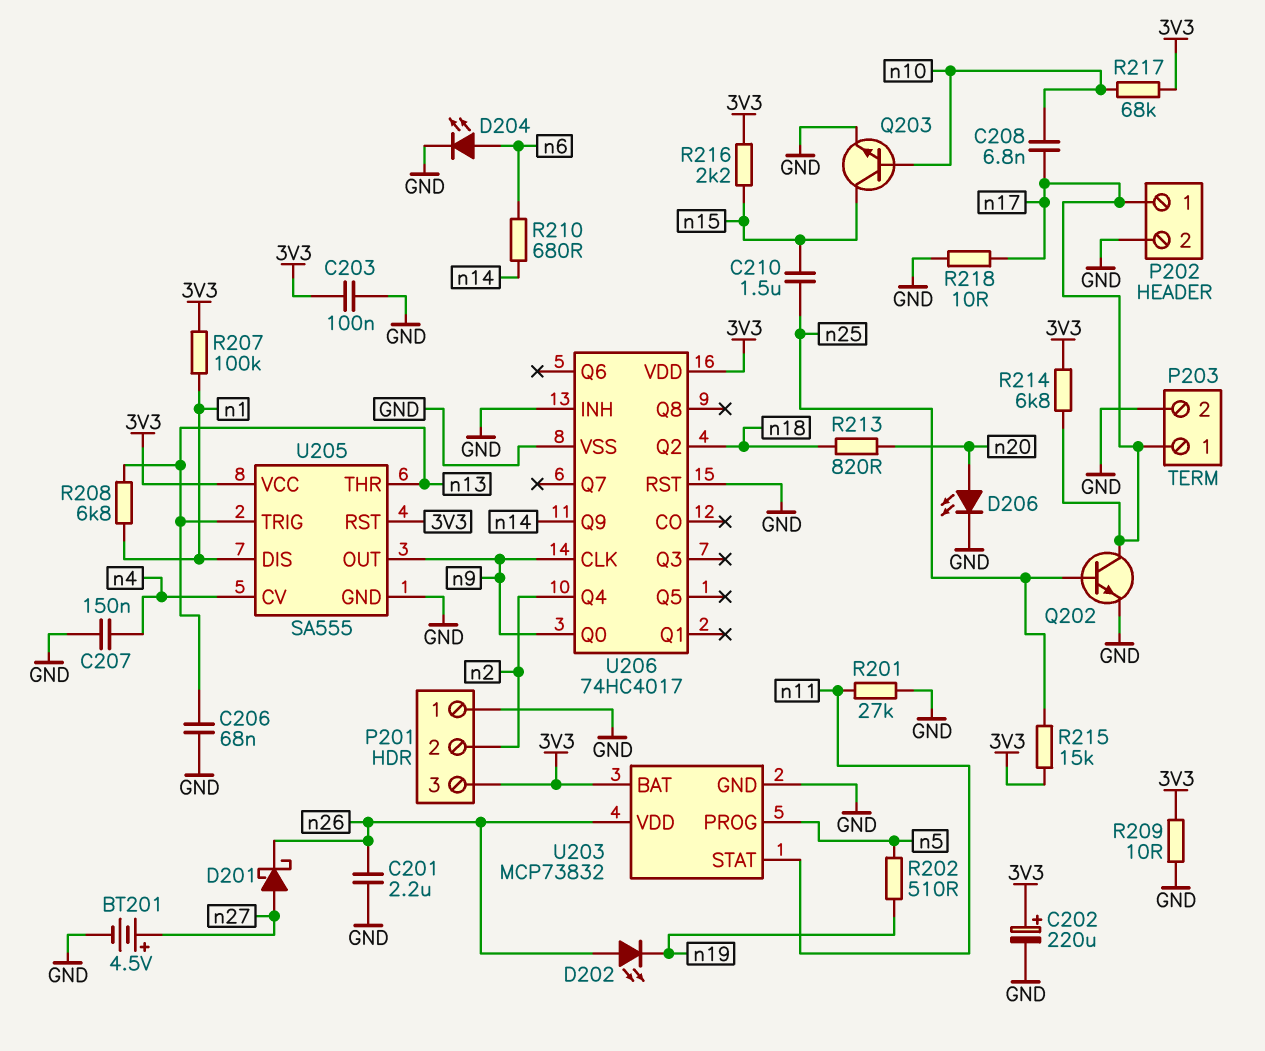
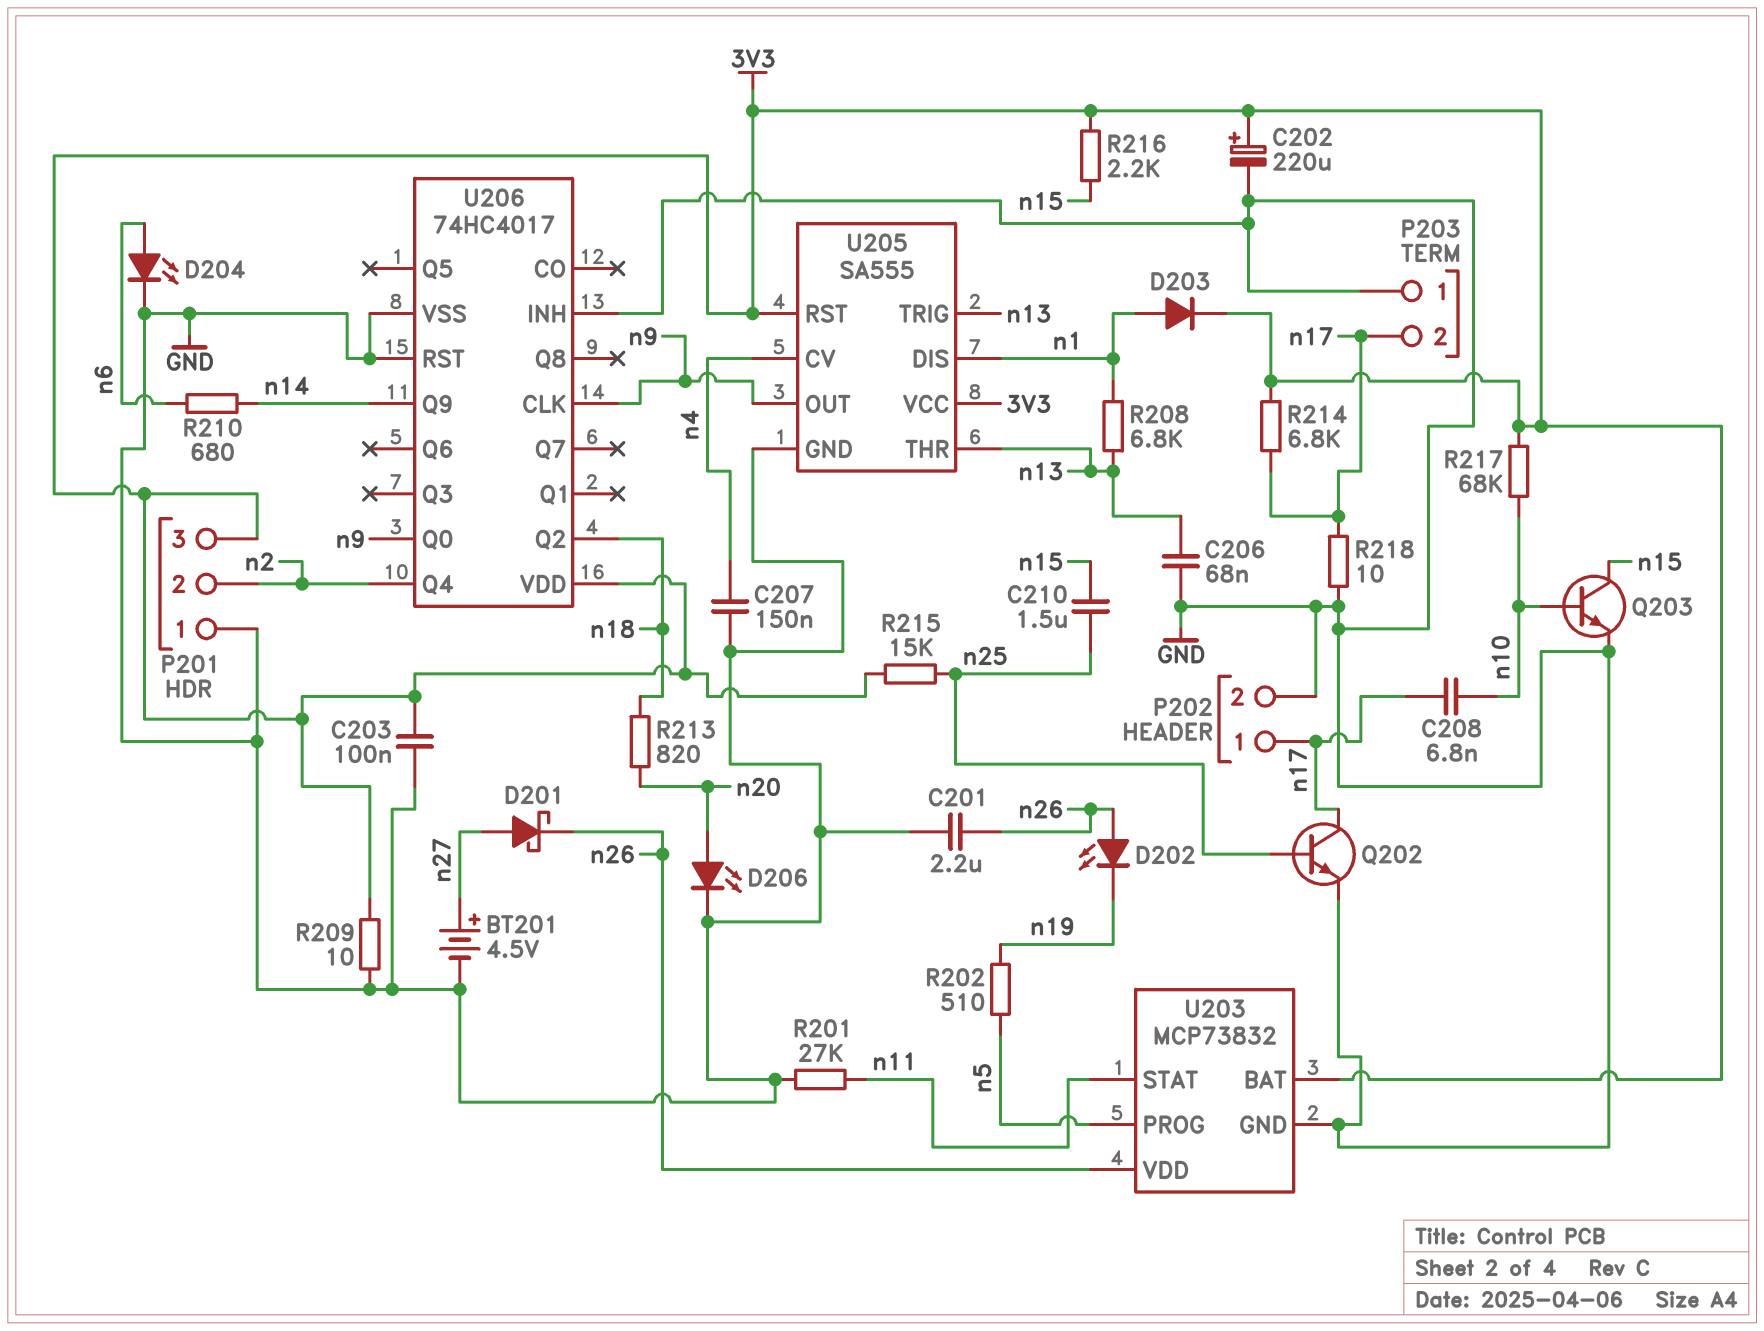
D203: none -> diode (A n1, K 3V3)
P203 pin 1: n17 -> GND
P203 pin 2: GND -> n17
R207: 100k (3V3, n1) -> none

